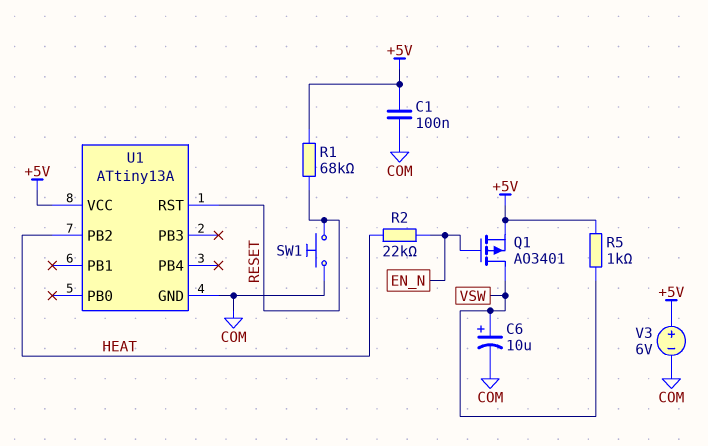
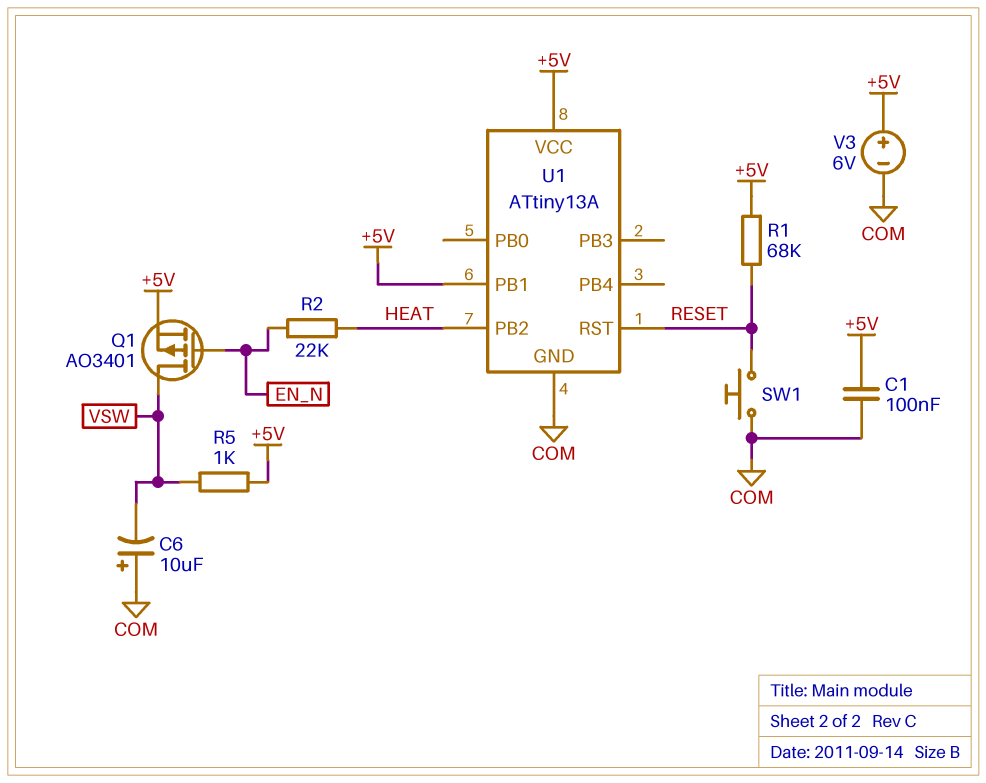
C6: 10uF (plus VSW, minus COM) -> 10uF (plus COM, minus VSW)
U1 pin PB1: none -> +5V

